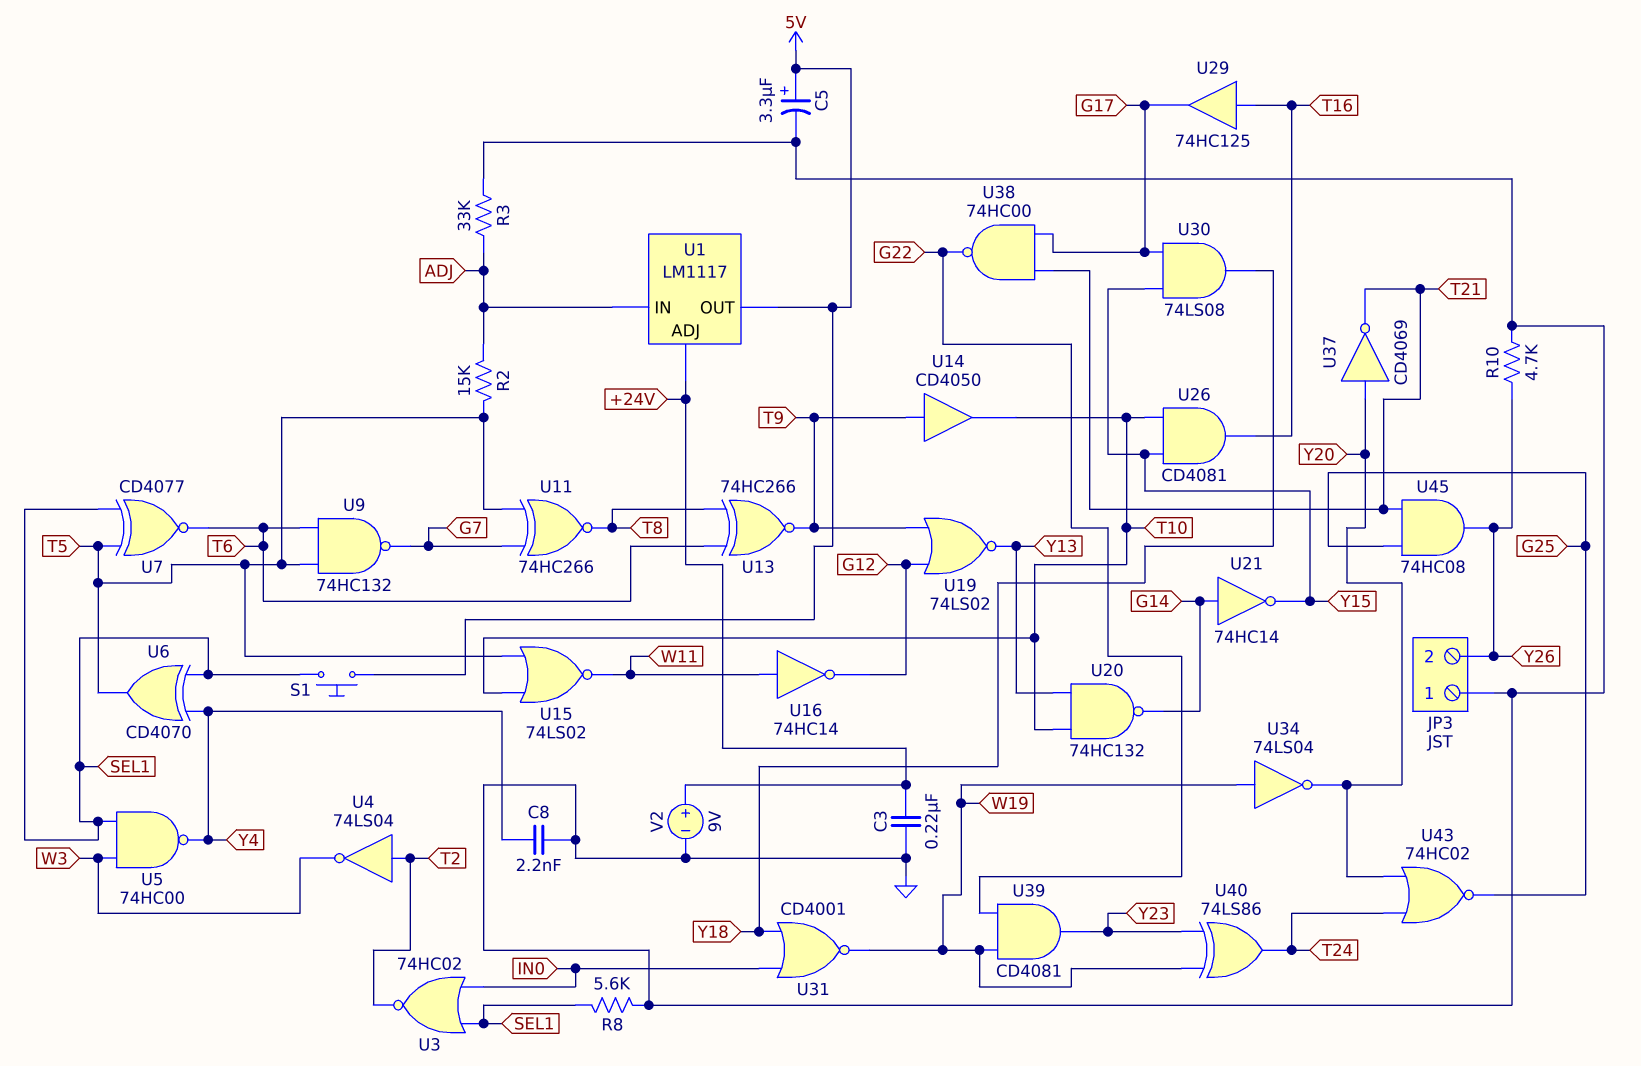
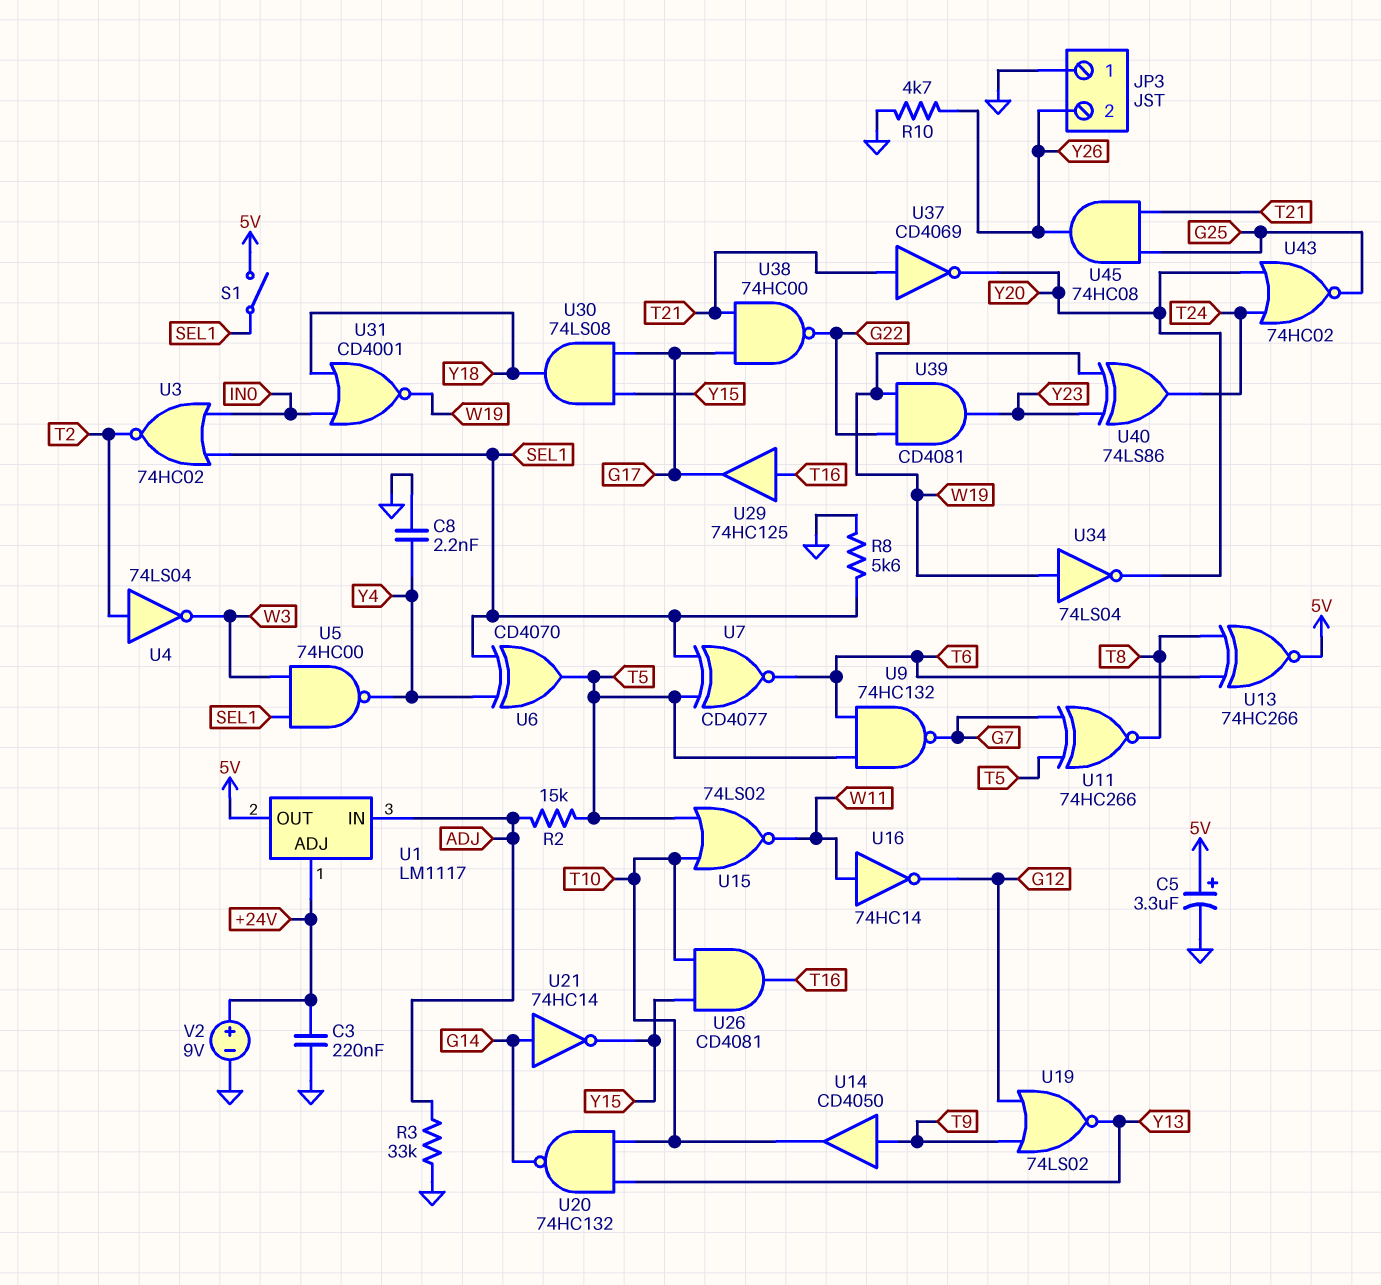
S1: button (5V, SEL1) -> switch (5V, SEL1)
U13: XNOR 74HC266 (in T6, in T8, out T9) -> XNOR 74HC266 (in T6, in T8, out 5V)
U37: NOT CD4069 (in Y20, out T21) -> NOT CD4069 (in T21, out Y20)

